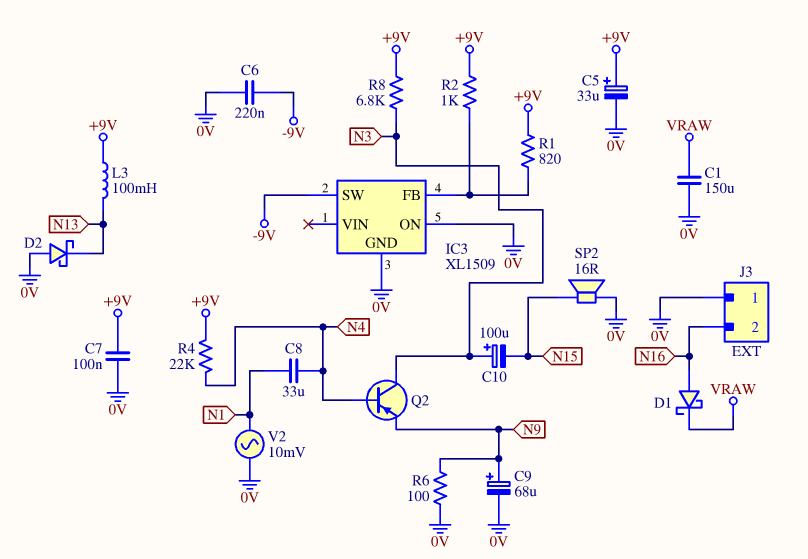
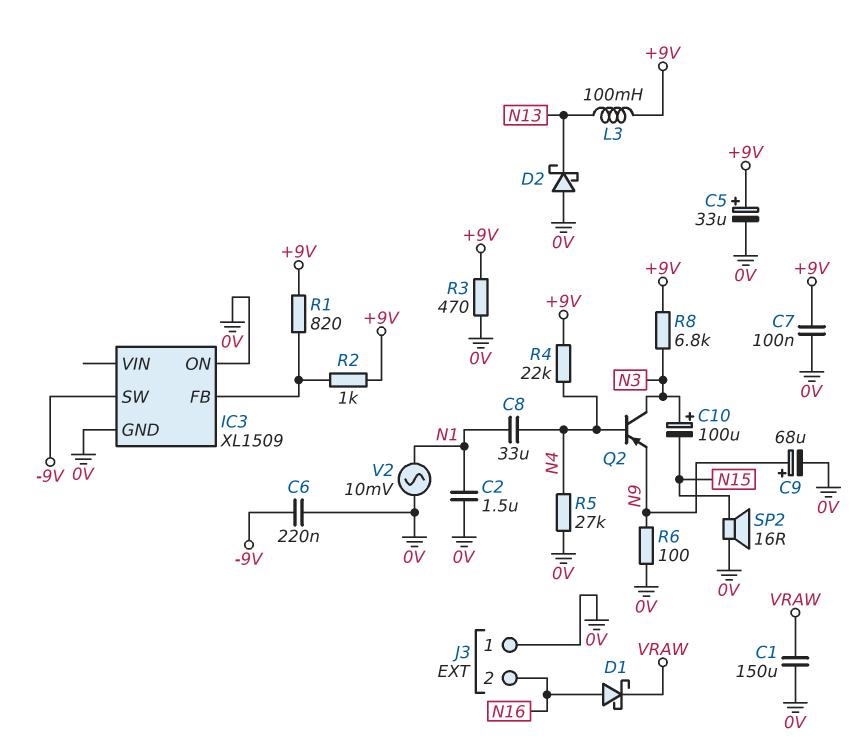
C2: none -> 1.5uF (0V, N1)
R3: none -> 470 (+9V, 0V)
R5: none -> 27k (0V, N4)

